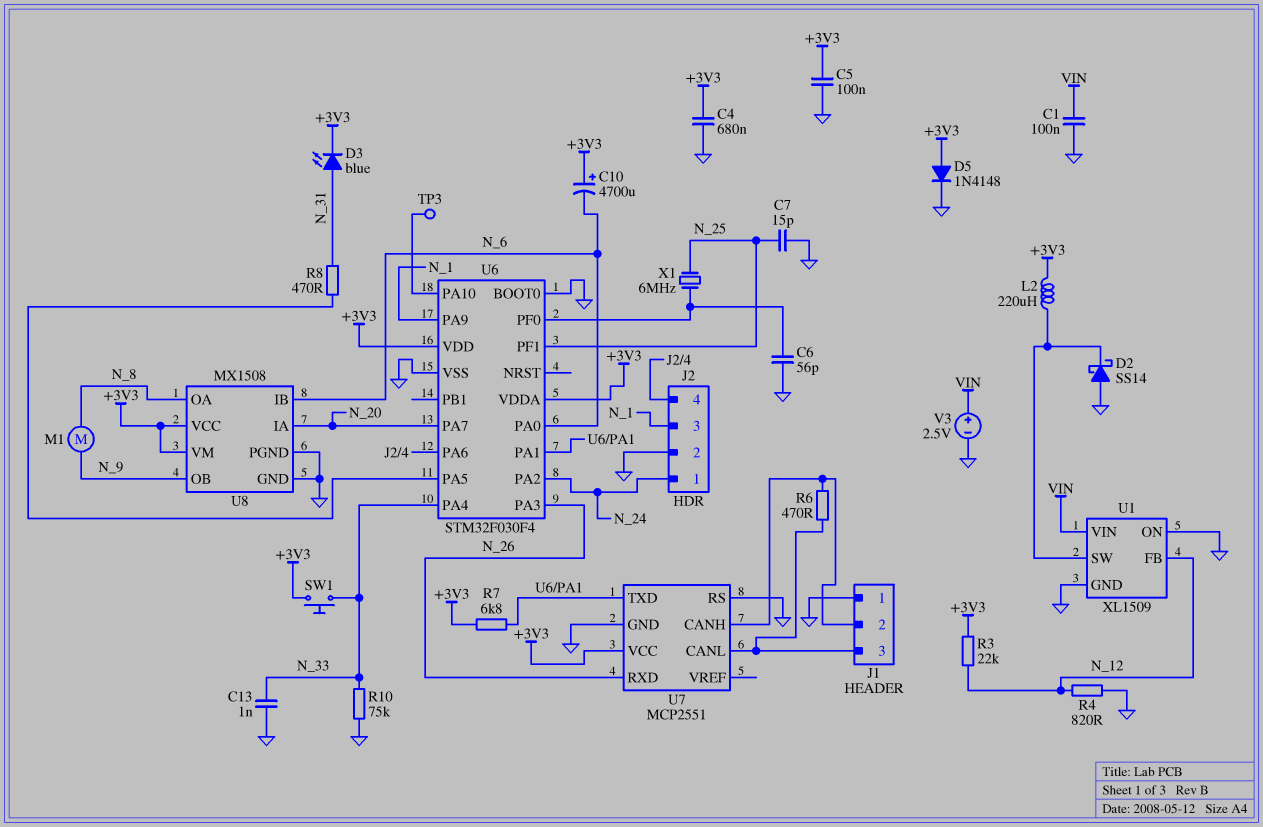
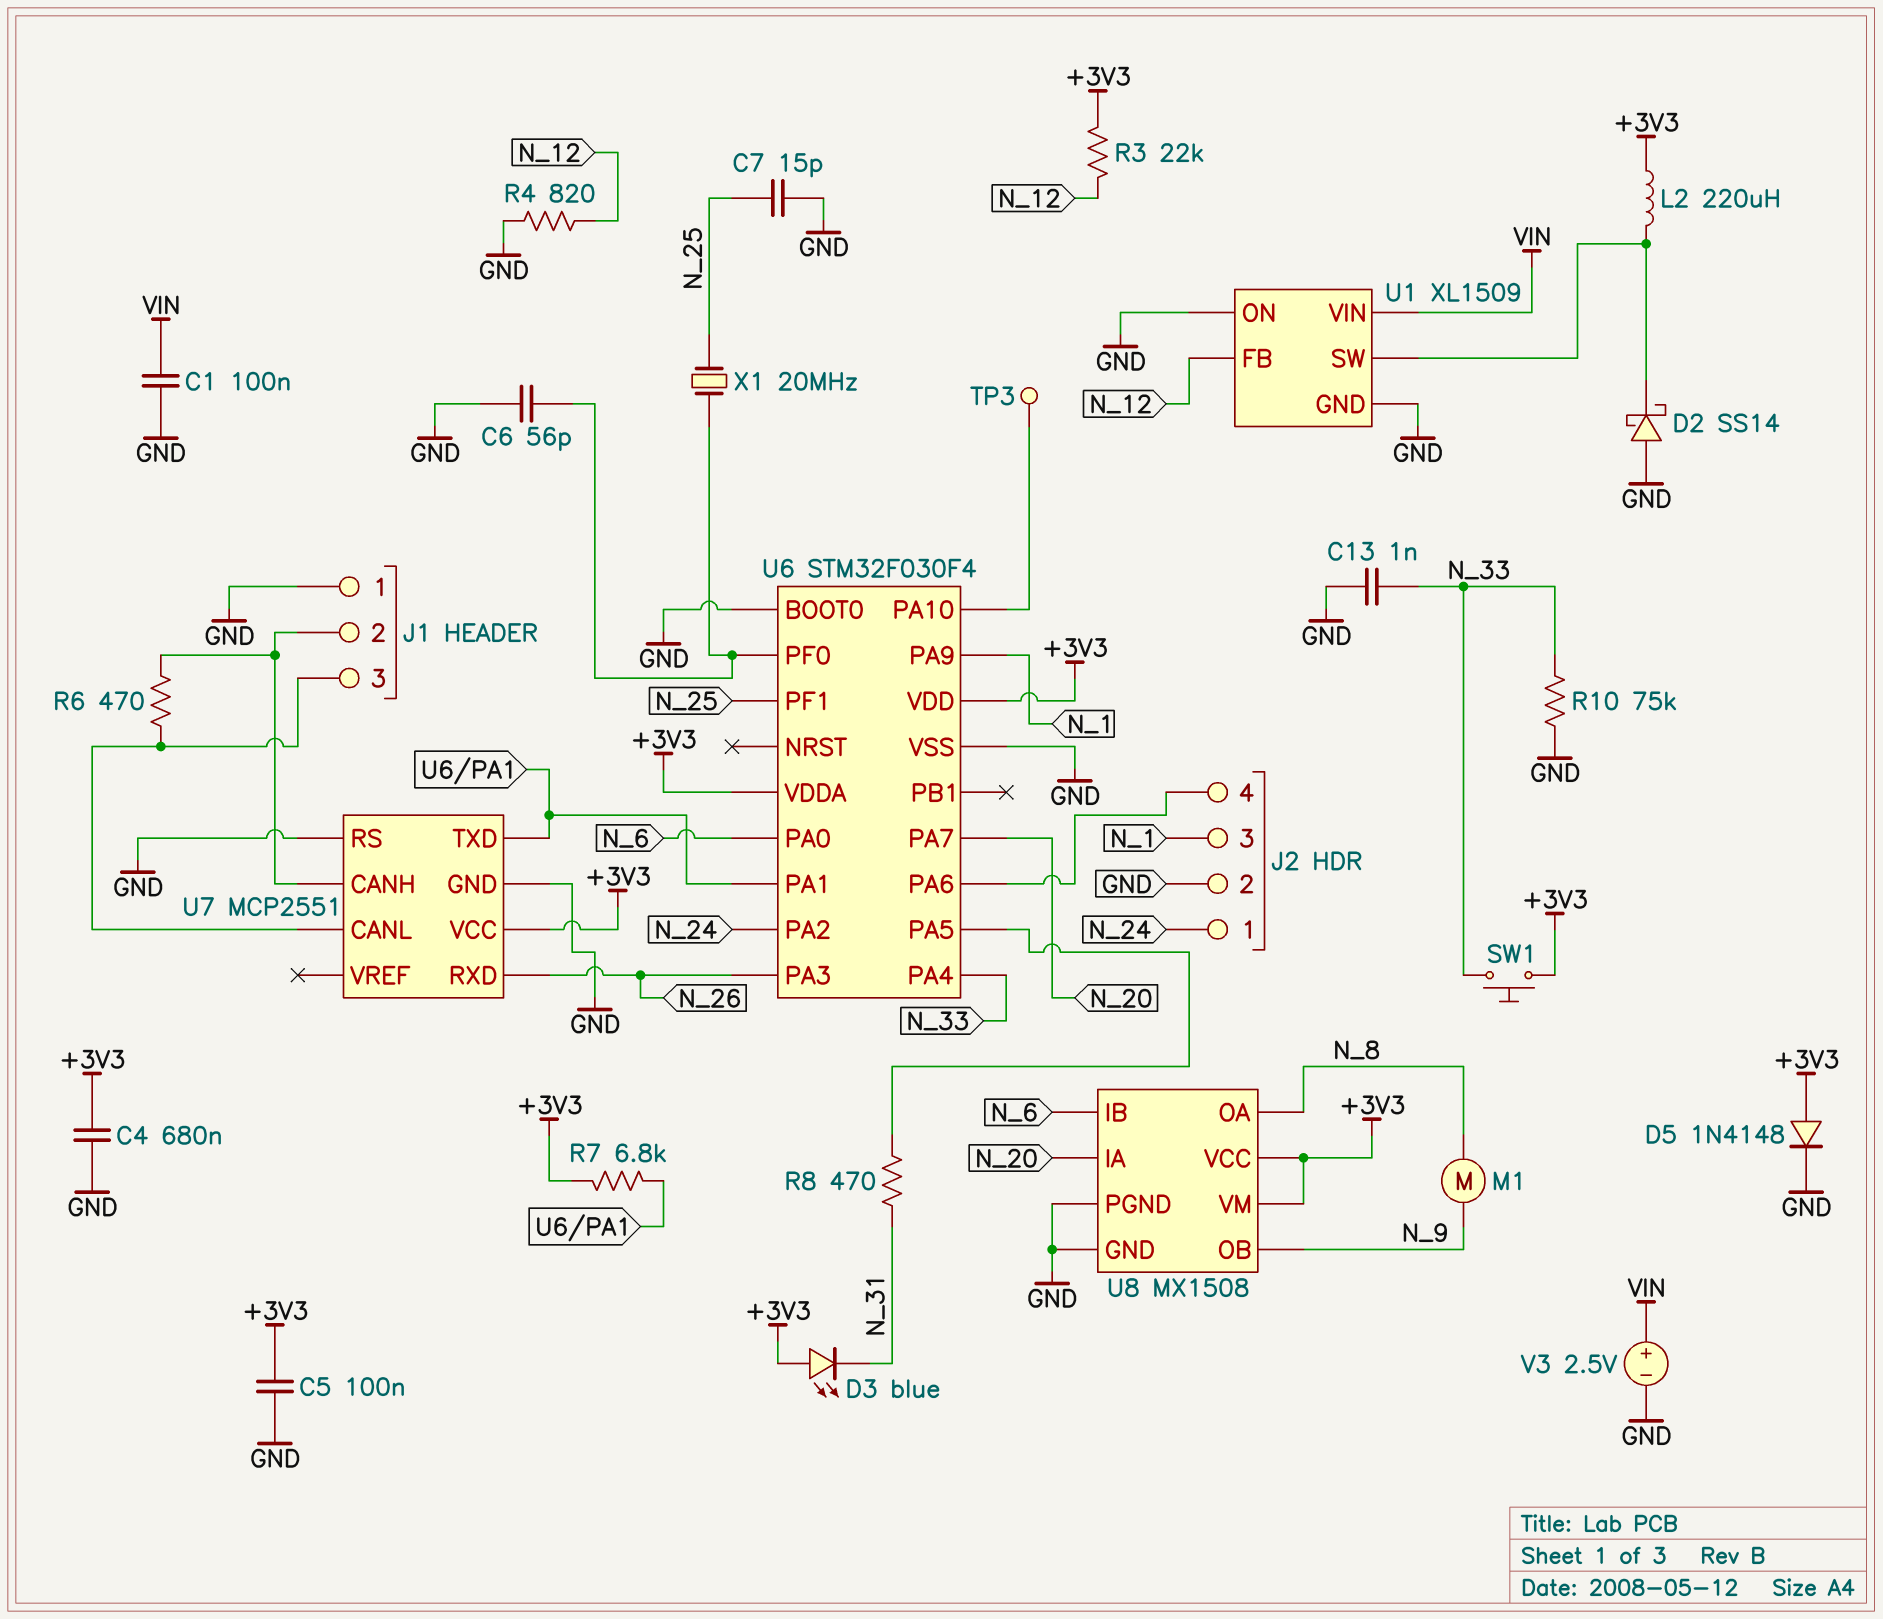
C10: 4700uF (plus +3V3, minus N_6) -> none
D3: LED blue (A N_31, K +3V3) -> LED blue (A +3V3, K N_31)
X1: 6MHz (N_25, U6/PF0) -> 20MHz (N_25, U6/PF0)

